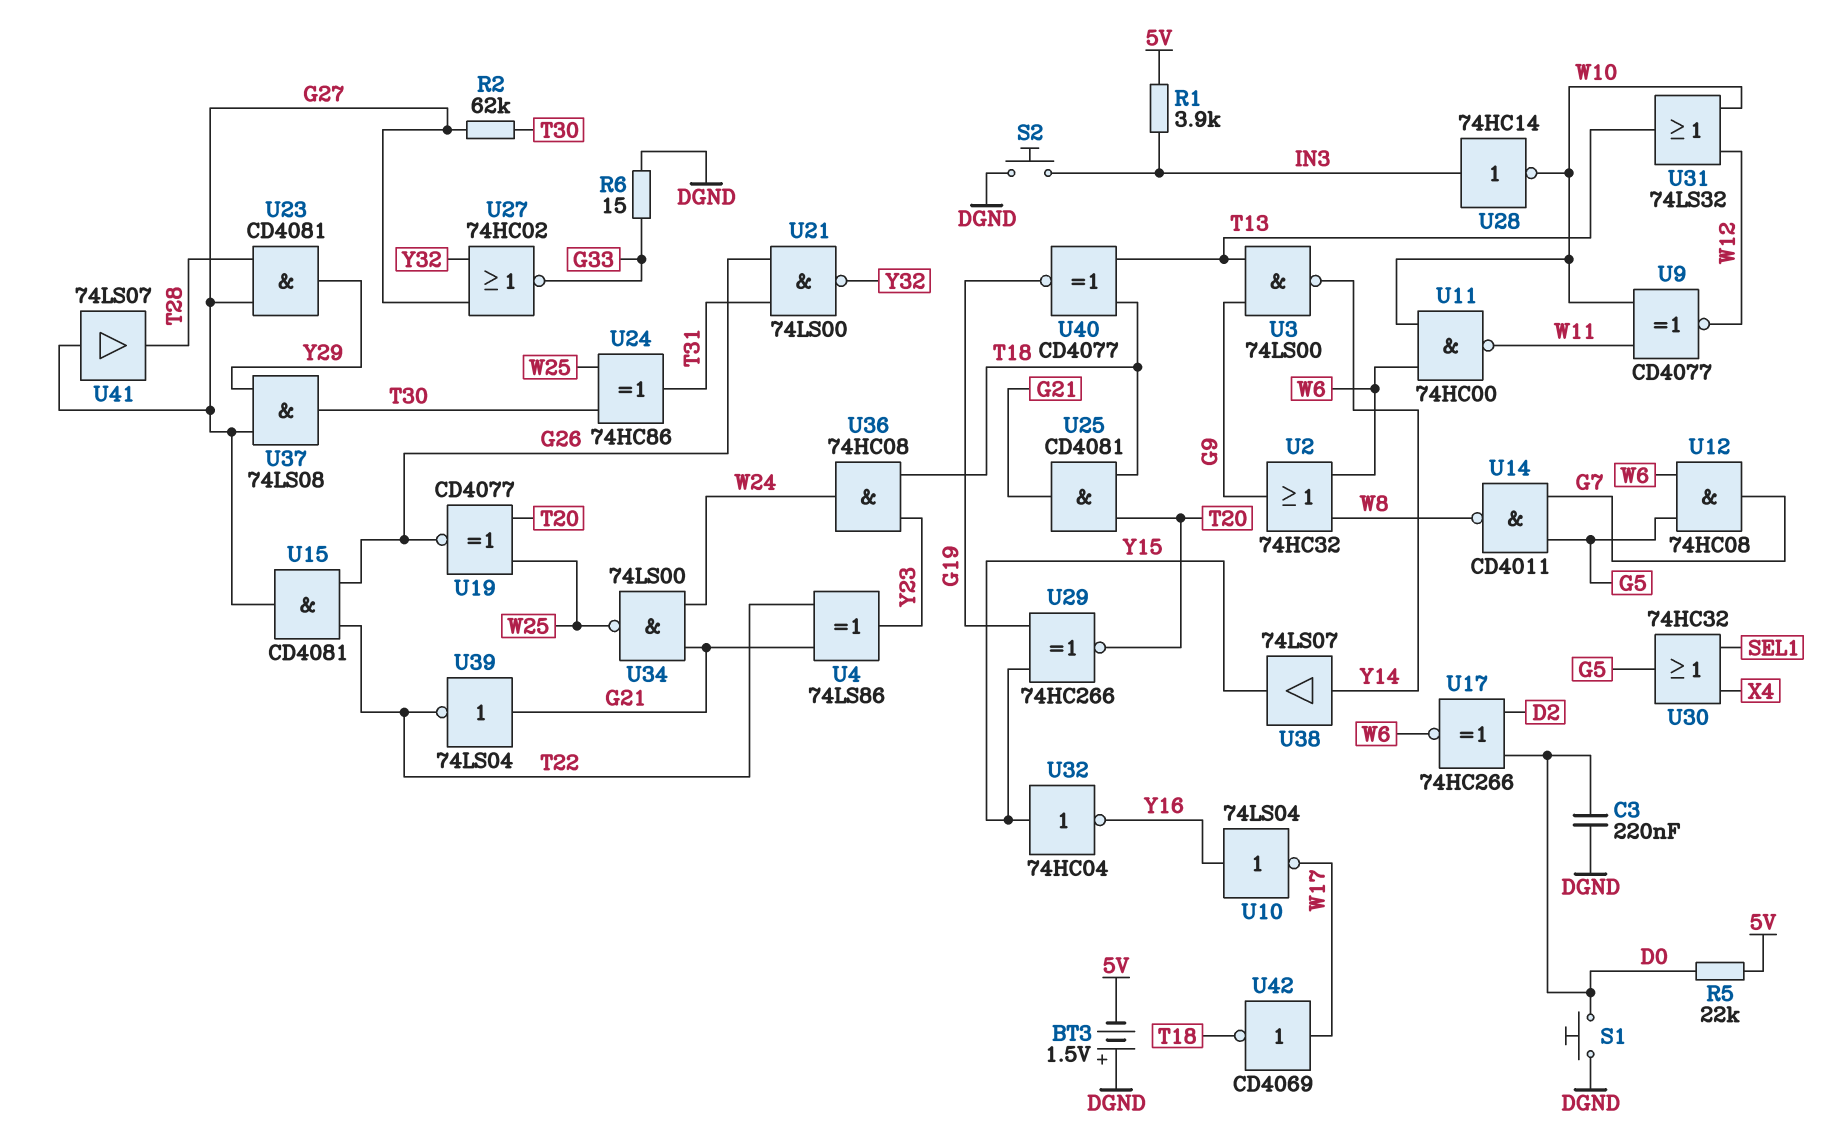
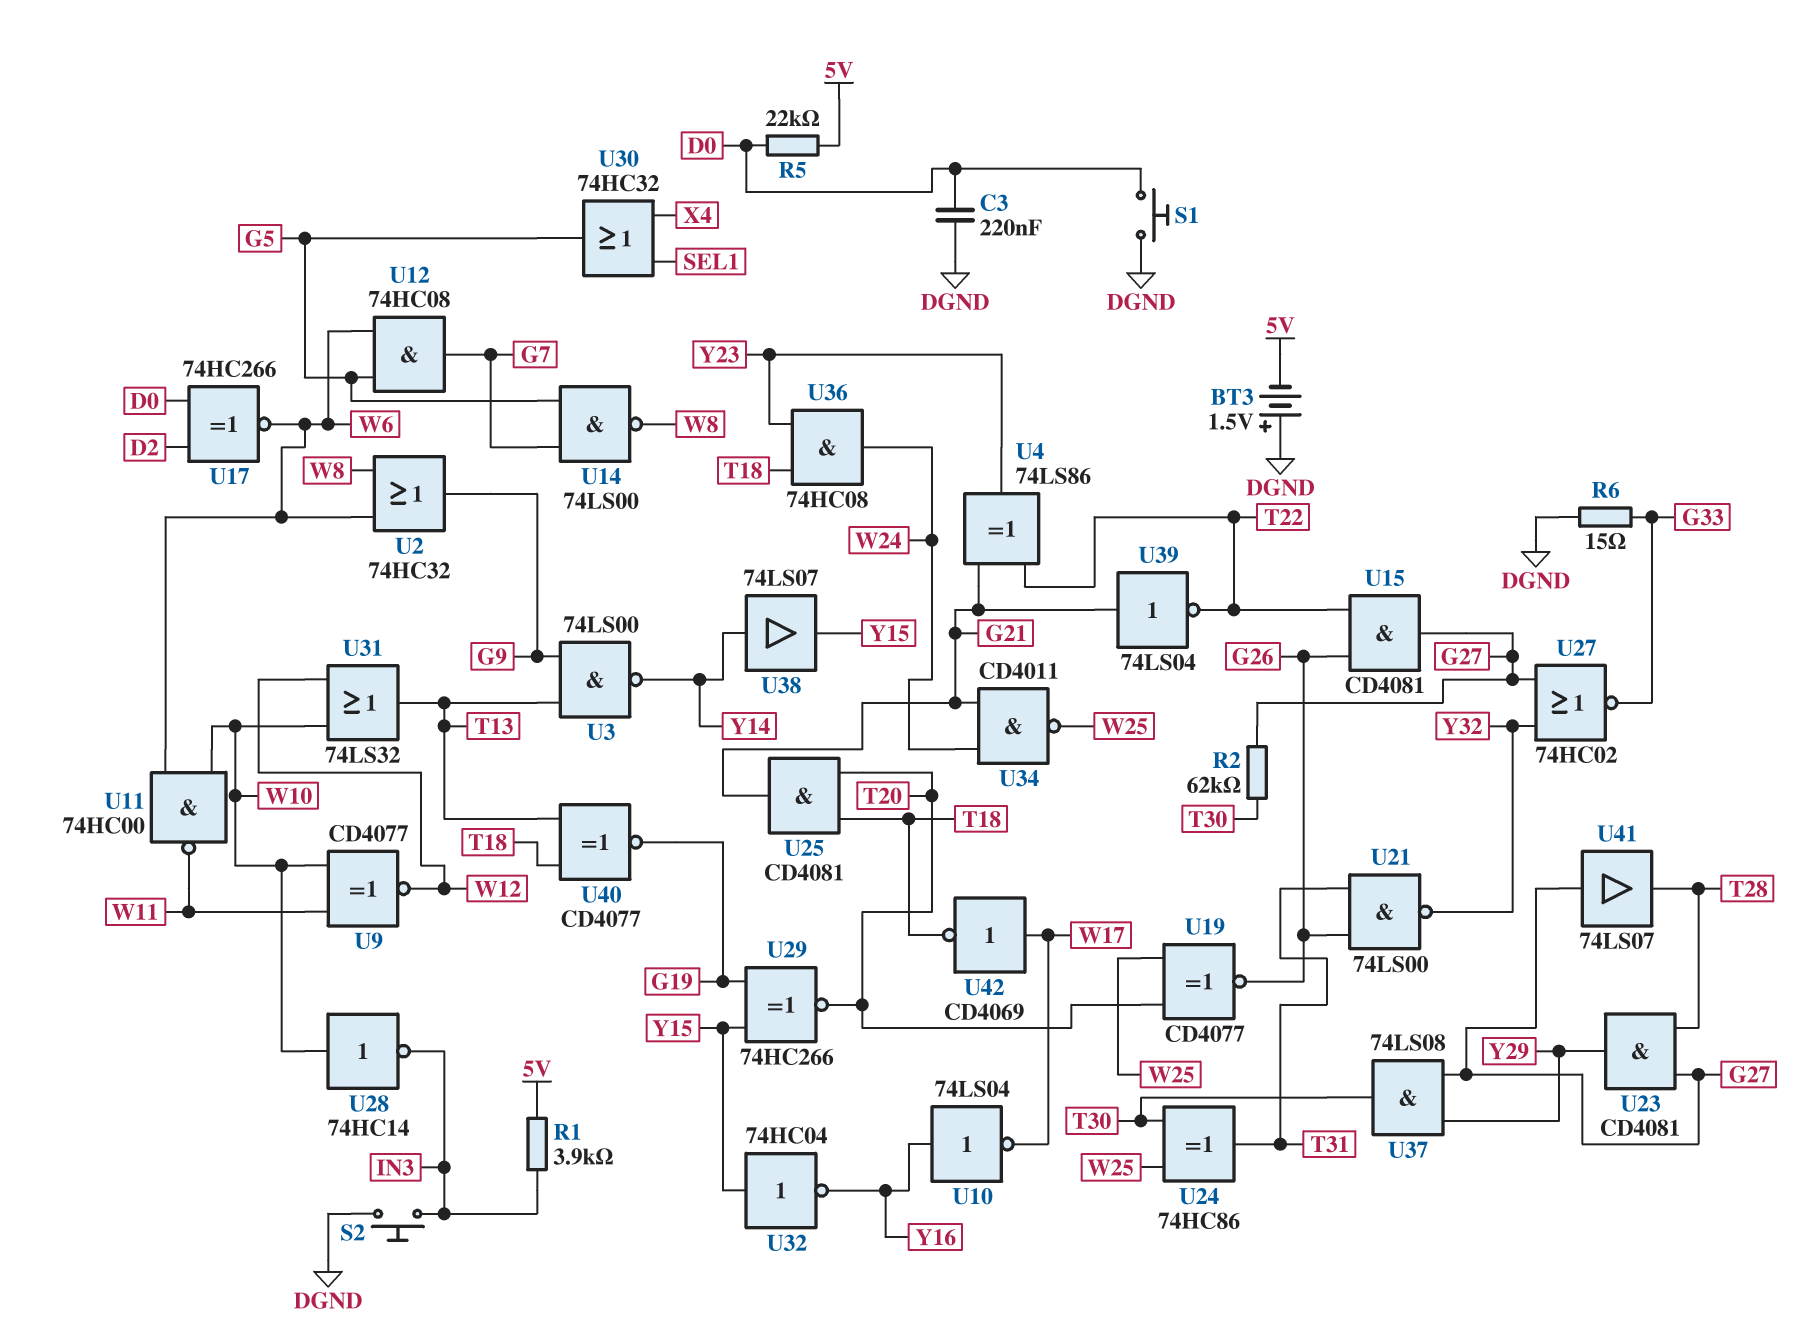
U14: NAND CD4011 (in G5, in G7, out W8) -> NAND 74LS00 (in G5, in G7, out W8)
U28: NOT 74HC14 (in IN3, out W10) -> NOT 74HC14 (in W10, out IN3)
U34: NAND 74LS00 (in G21, in W24, out W25) -> NAND CD4011 (in G21, in W24, out W25)

